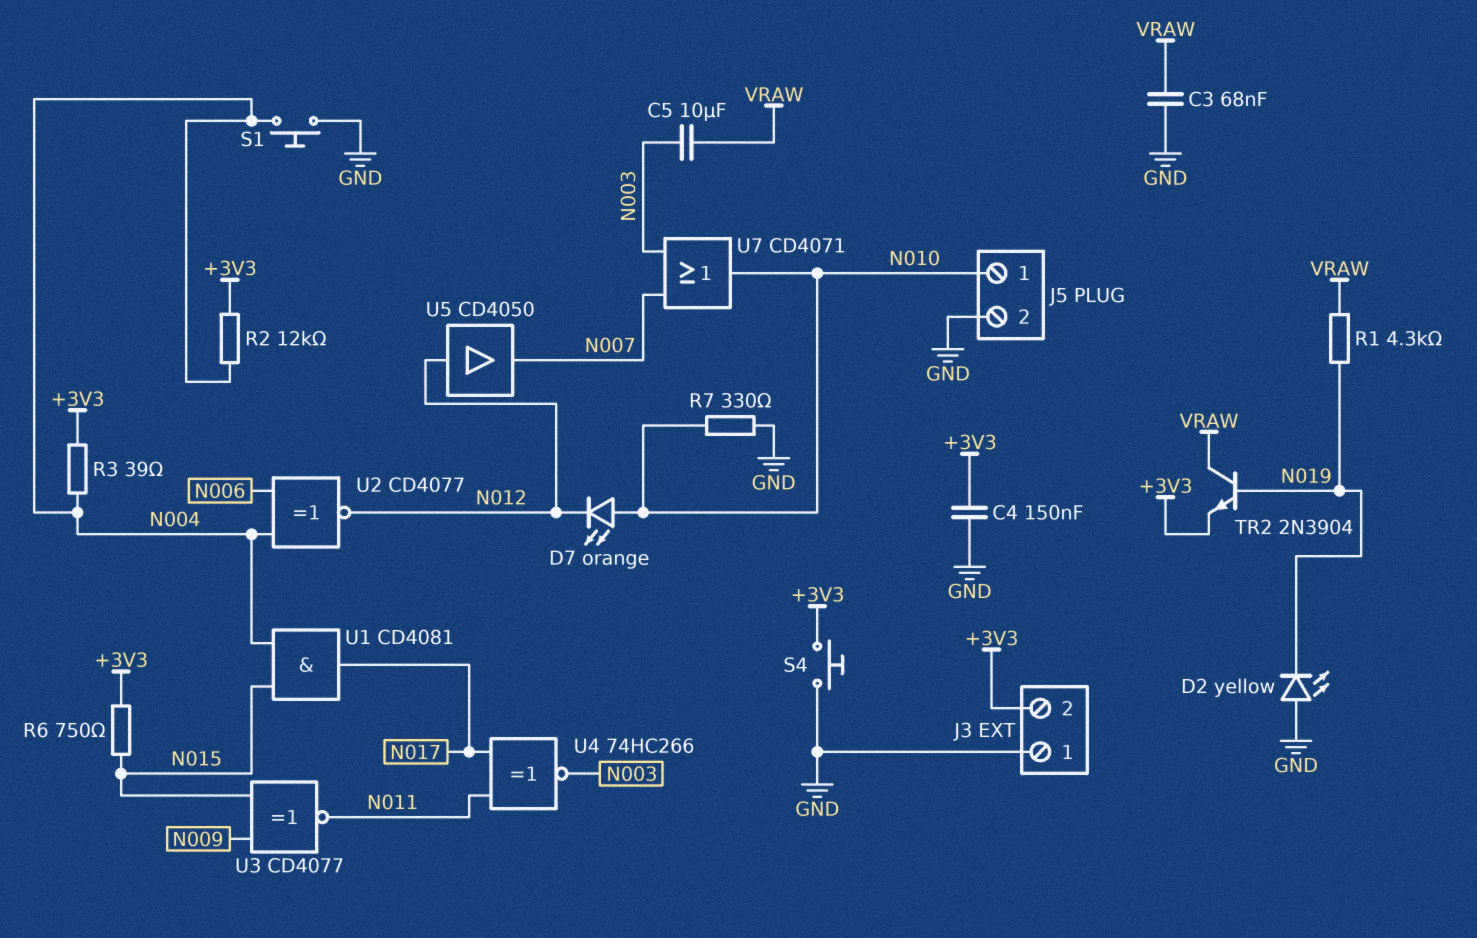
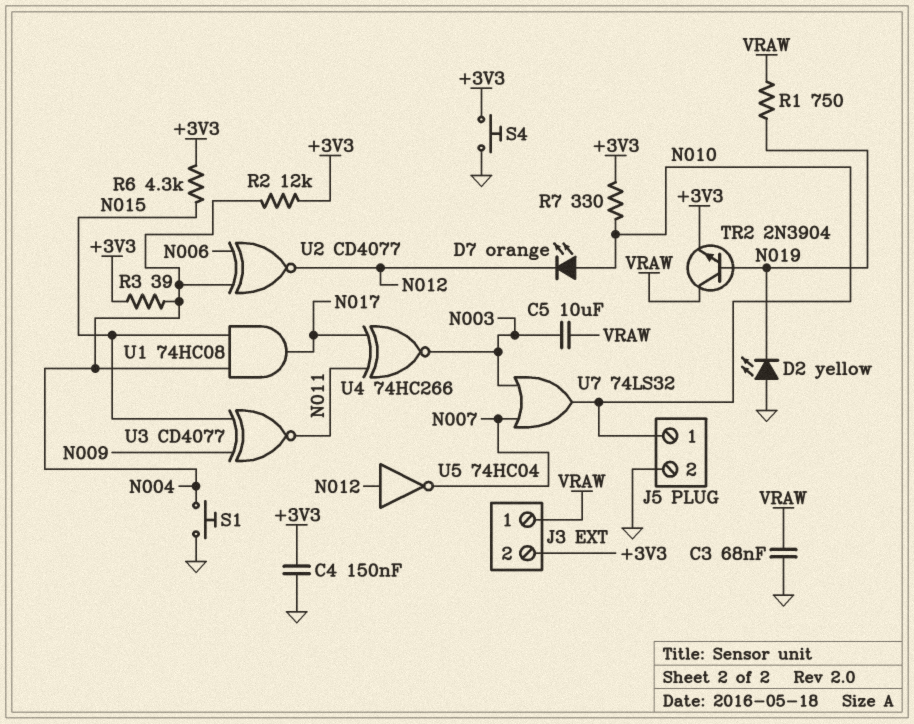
J3 pin 1: GND -> VRAW
R1: 4.3k (N019, VRAW) -> 750 (N019, VRAW)
R6: 750 (+3V3, N015) -> 4.3k (+3V3, N015)
R7: 330 (GND, N010) -> 330 (+3V3, N010)
U1: AND CD4081 (in N004, in N015, out N017) -> AND 74HC08 (in N004, in N015, out N017)
U5: buffer CD4050 (in N012, out N007) -> NOT 74HC04 (in N012, out N007)
U7: OR CD4071 (in N003, in N007, out N010) -> OR 74LS32 (in N003, in N007, out N010)

